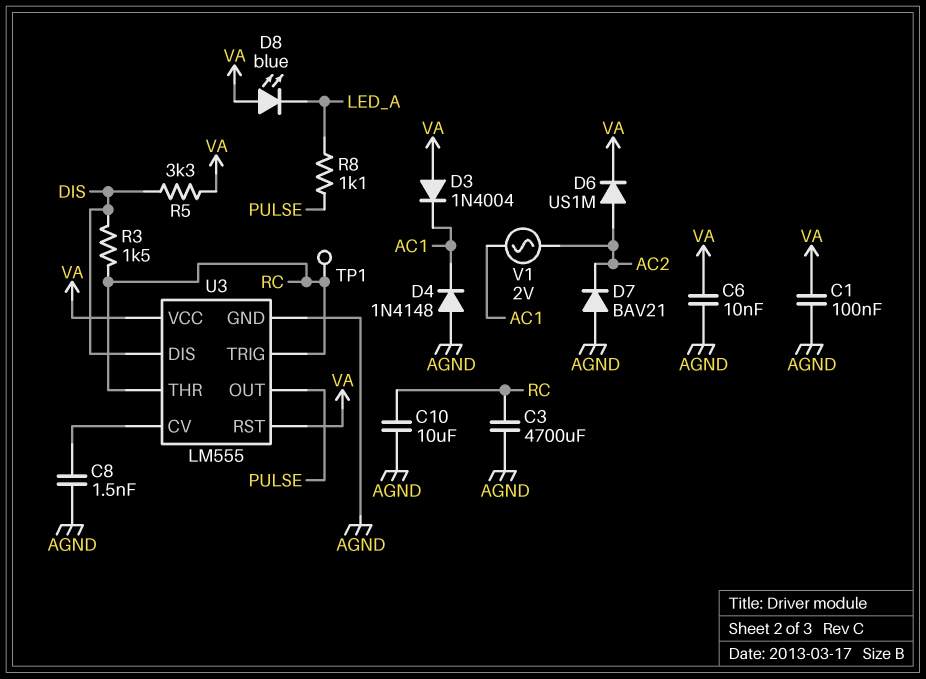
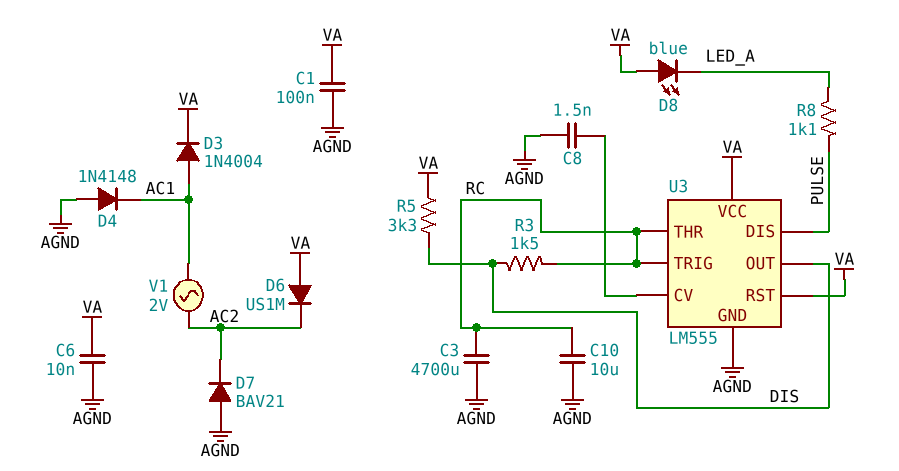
D3: diode 1N4004 (A VA, K AC1) -> diode 1N4004 (A AC1, K VA)
D6: diode US1M (A AC2, K VA) -> diode US1M (A VA, K AC2)
TP1: test point (RC) -> none
U3 pin DIS: DIS -> PULSE
U3 pin OUT: PULSE -> DIS

